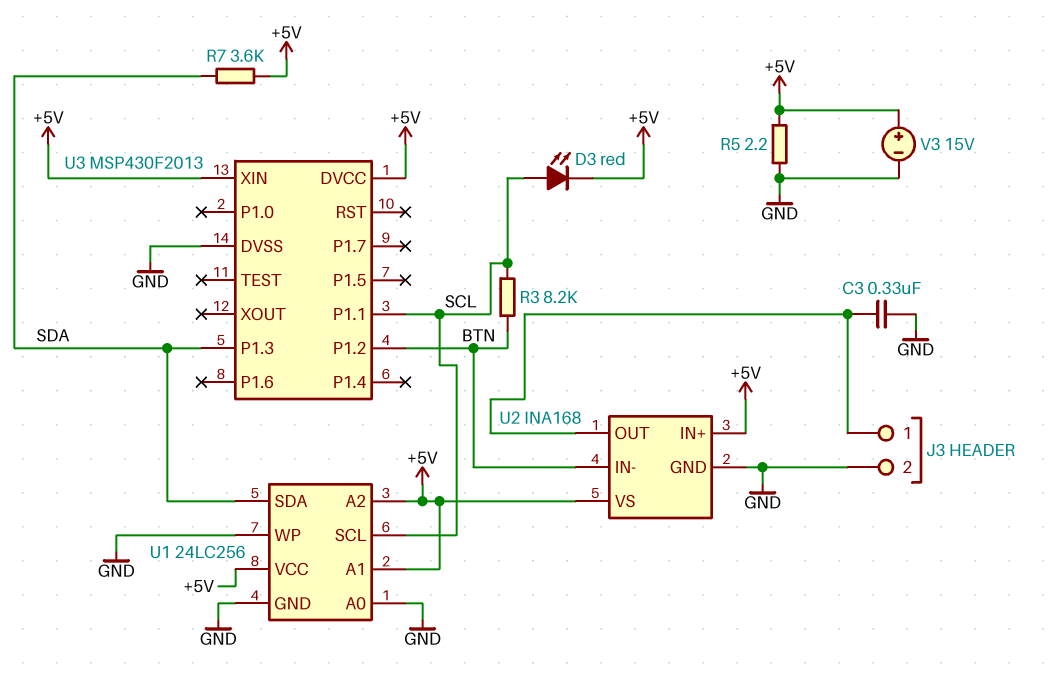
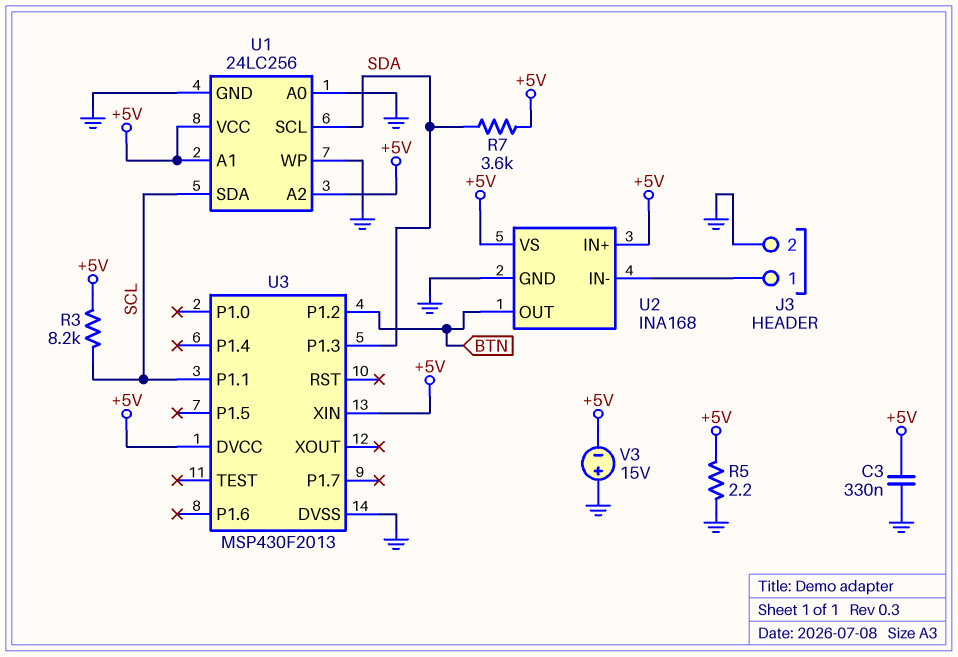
C3: 330nF (GND, J3/1) -> 330nF (+5V, GND)
D3: LED red (A SCL, K +5V) -> none
R3: 8.2k (BTN, SCL) -> 8.2k (+5V, SCL)
U1 pin SCL: SCL -> SDA
U1 pin SDA: SDA -> SCL
U2 pin IN-: BTN -> J3/1
U2 pin OUT: J3/1 -> BTN
V3: 15V (plus +5V, minus GND) -> 15V (plus GND, minus +5V)

